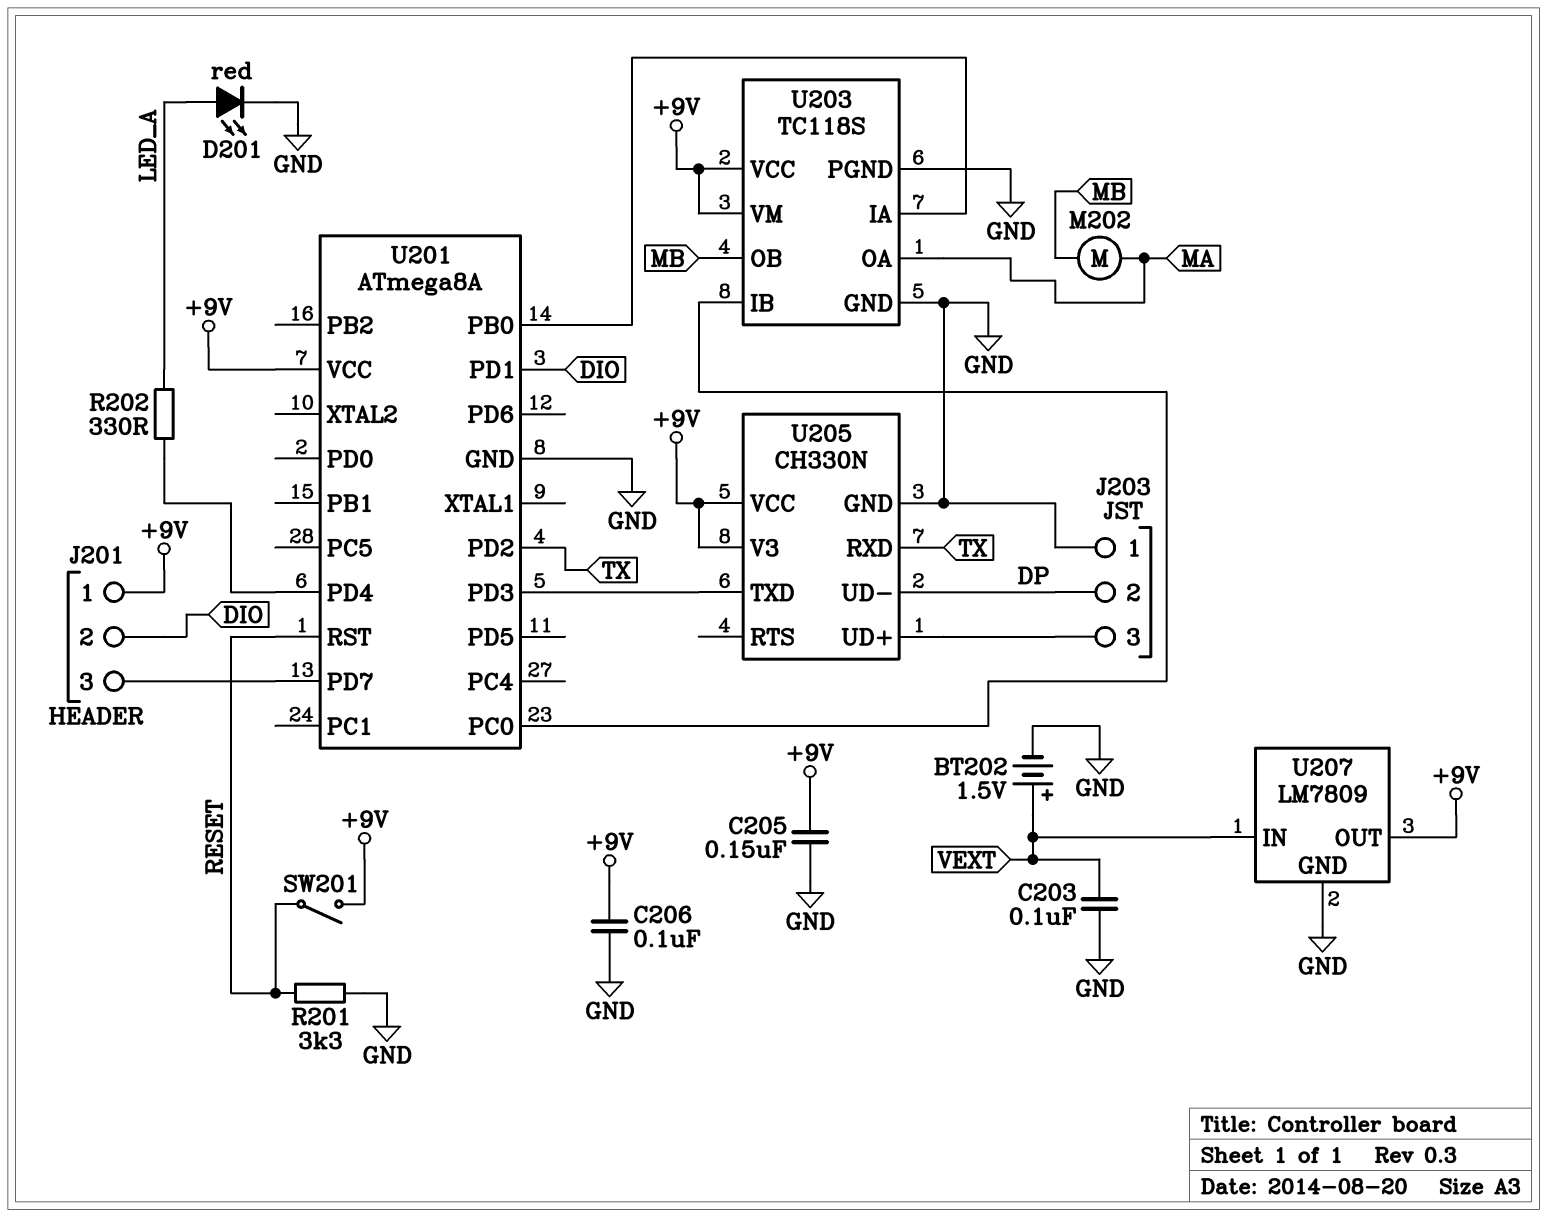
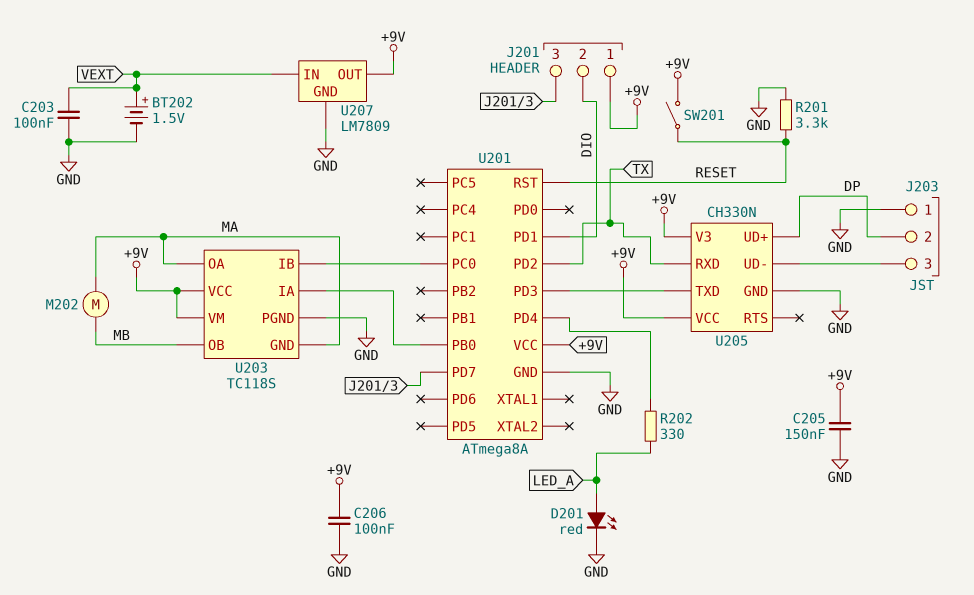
U203 pin GND: GND -> MA
U205 pin UD+: J203/3 -> DP
U205 pin UD-: DP -> J203/3

